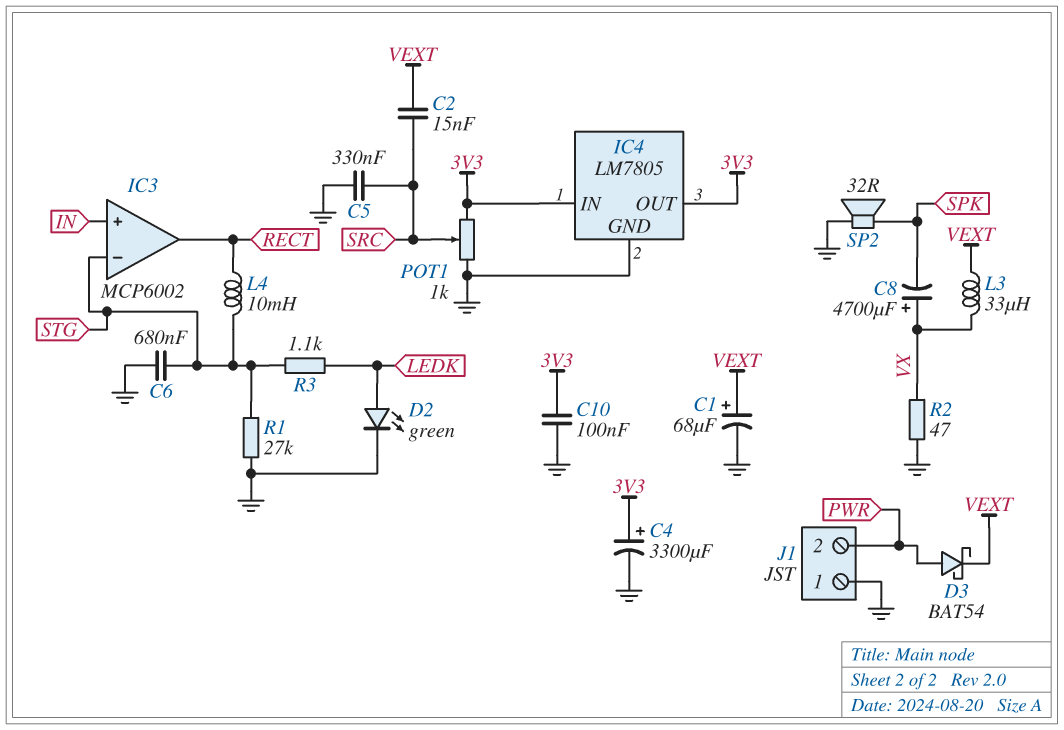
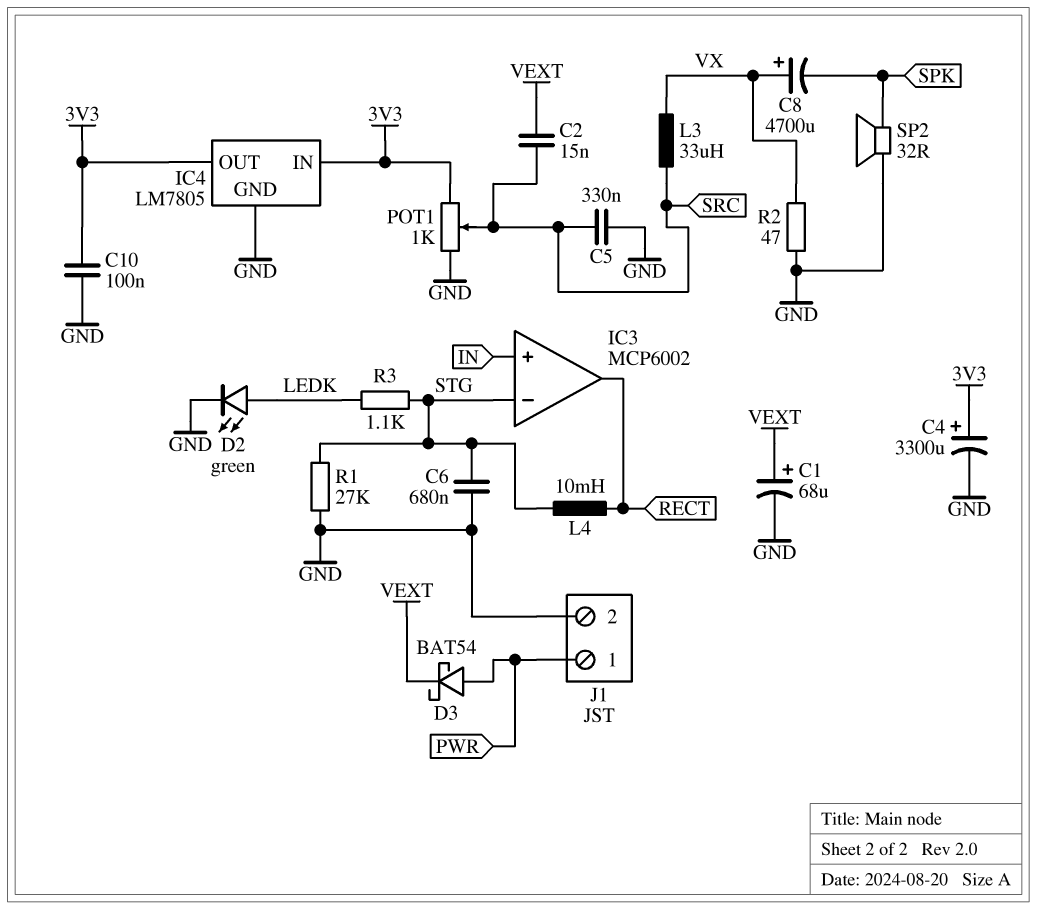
J1 pin 1: GND -> PWR
J1 pin 2: PWR -> GND
L3: 33uH (VEXT, VX) -> 33uH (SRC, VX)

